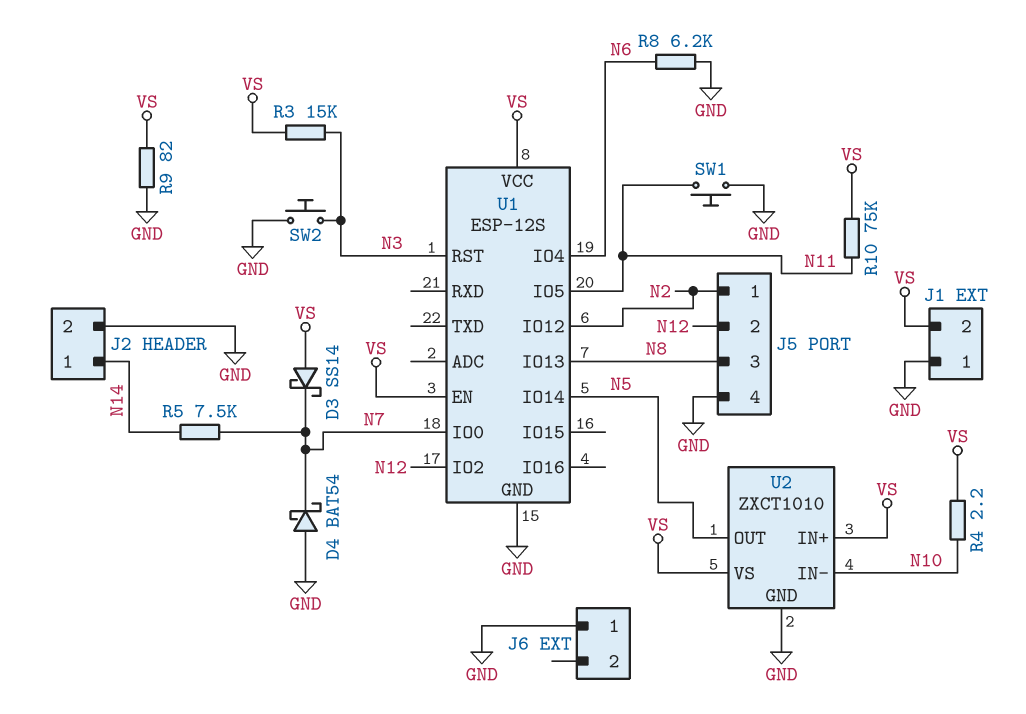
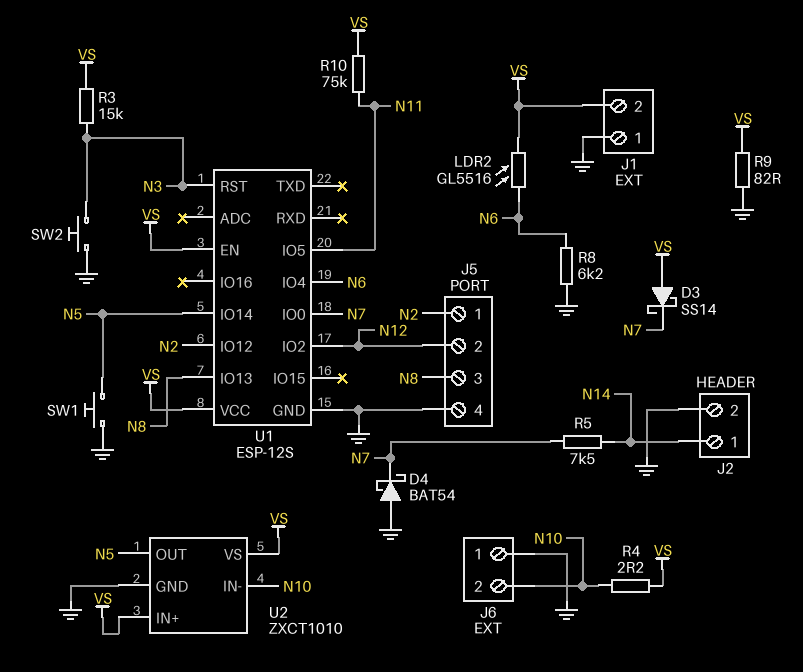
J6 pin 2: none -> N10
LDR2: none -> GL5516 (N6, VS)
SW1: button (GND, N11) -> button (GND, N5)

